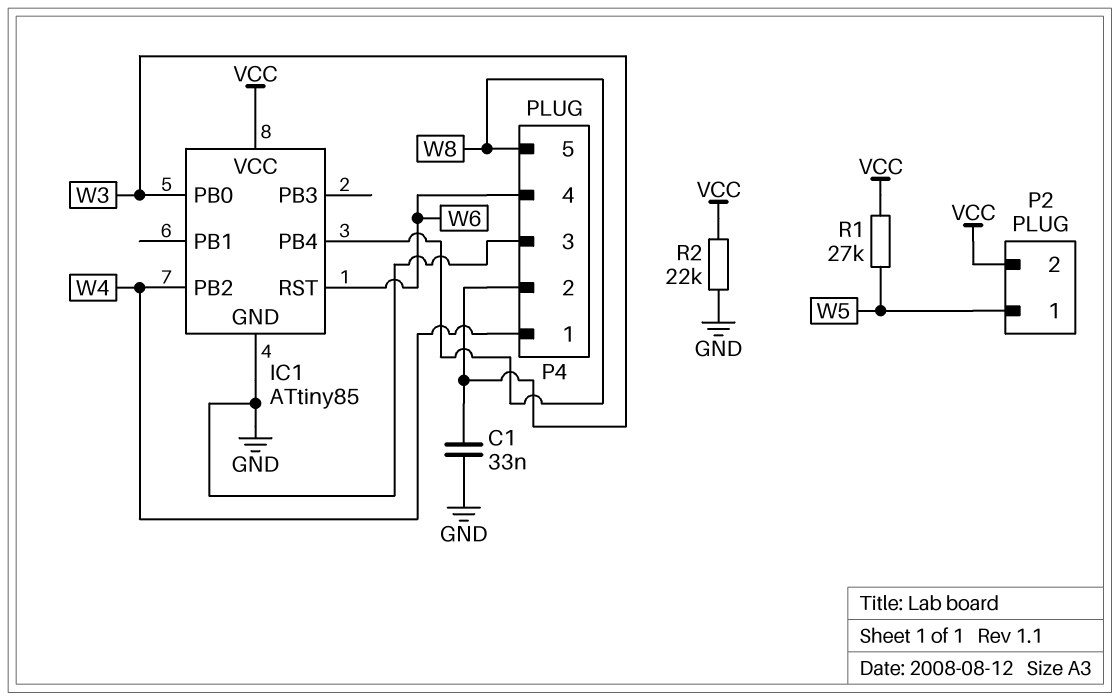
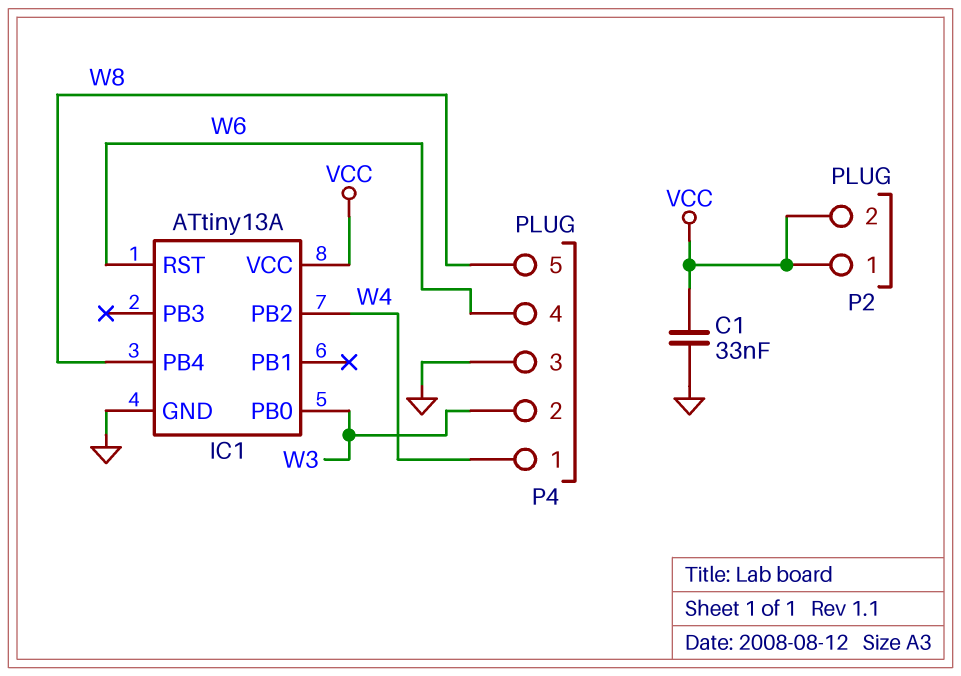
C1: 33nF (GND, W3) -> 33nF (GND, VCC)
IC1: ATtiny85 -> ATtiny13A
P2 pin 1: W5 -> VCC
R1: 27k (VCC, W5) -> none
R2: 22k (GND, VCC) -> none

